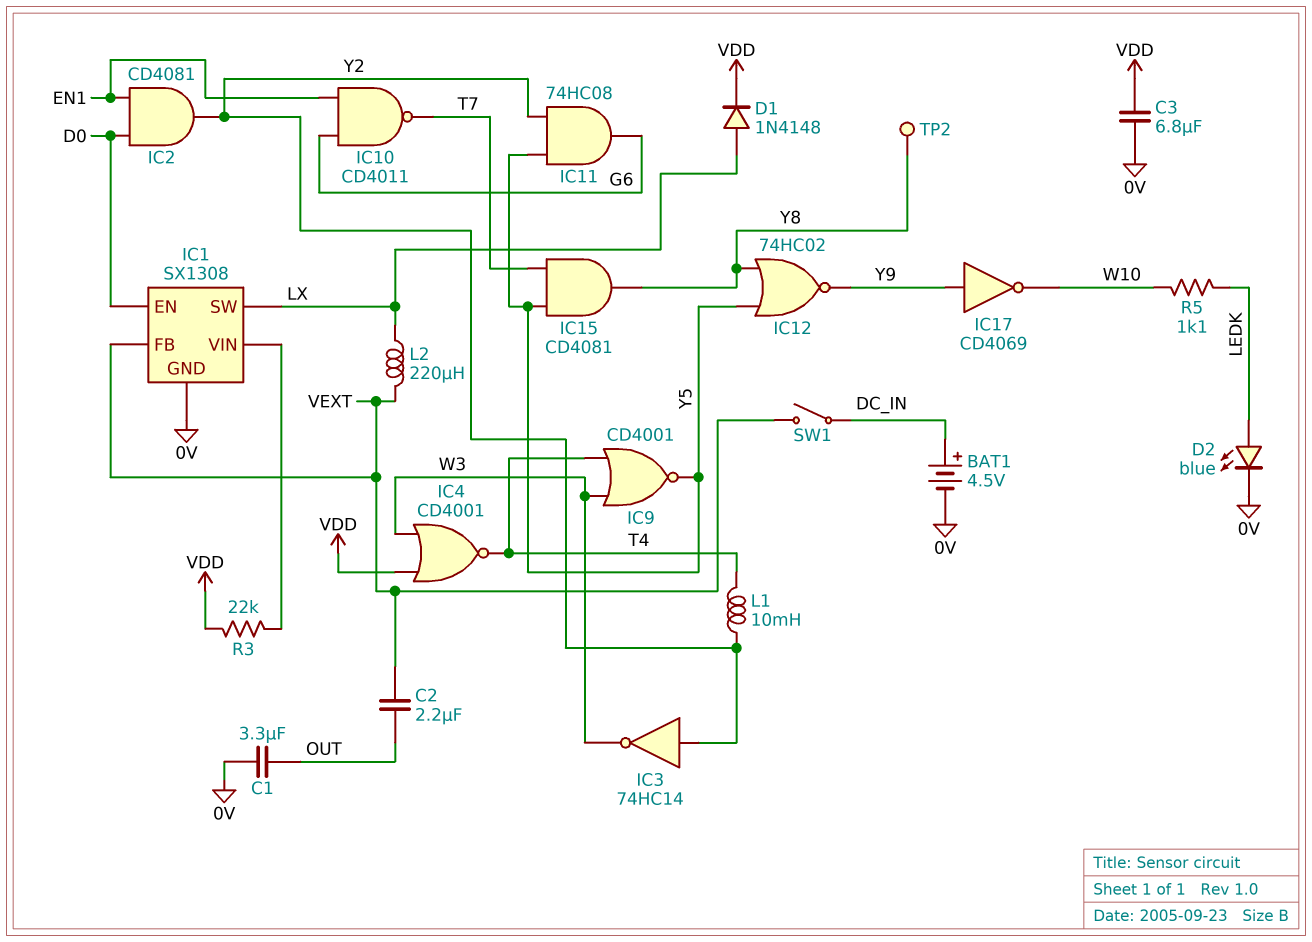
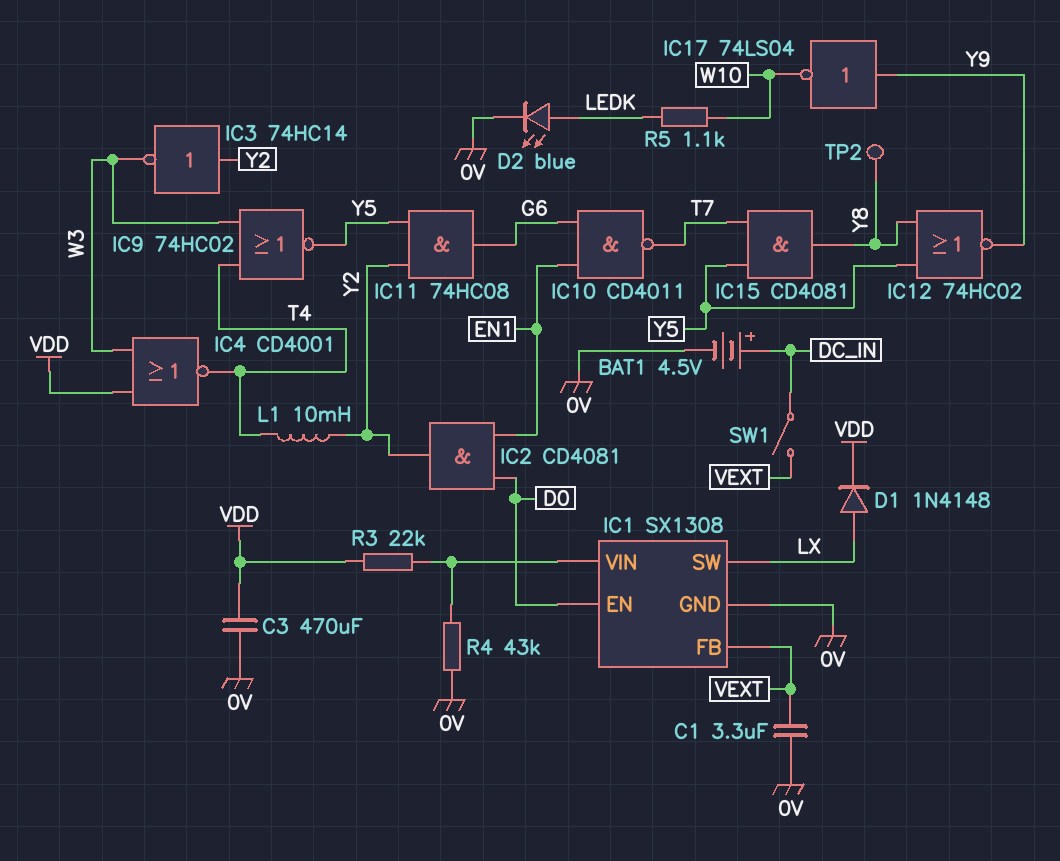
C1: 3.3uF (0V, OUT) -> 3.3uF (0V, VEXT)
C2: 2.2uF (OUT, VEXT) -> none
C3: 6.8uF (0V, VDD) -> 470uF (0V, VDD)
IC9: NOR CD4001 (in T4, in W3, out Y5) -> NOR 74HC02 (in T4, in W3, out Y5)
IC17: NOT CD4069 (in Y9, out W10) -> NOT 74LS04 (in Y9, out W10)
L2: 220uH (LX, VEXT) -> none
R4: none -> 43k (0V, IC1/VIN)

